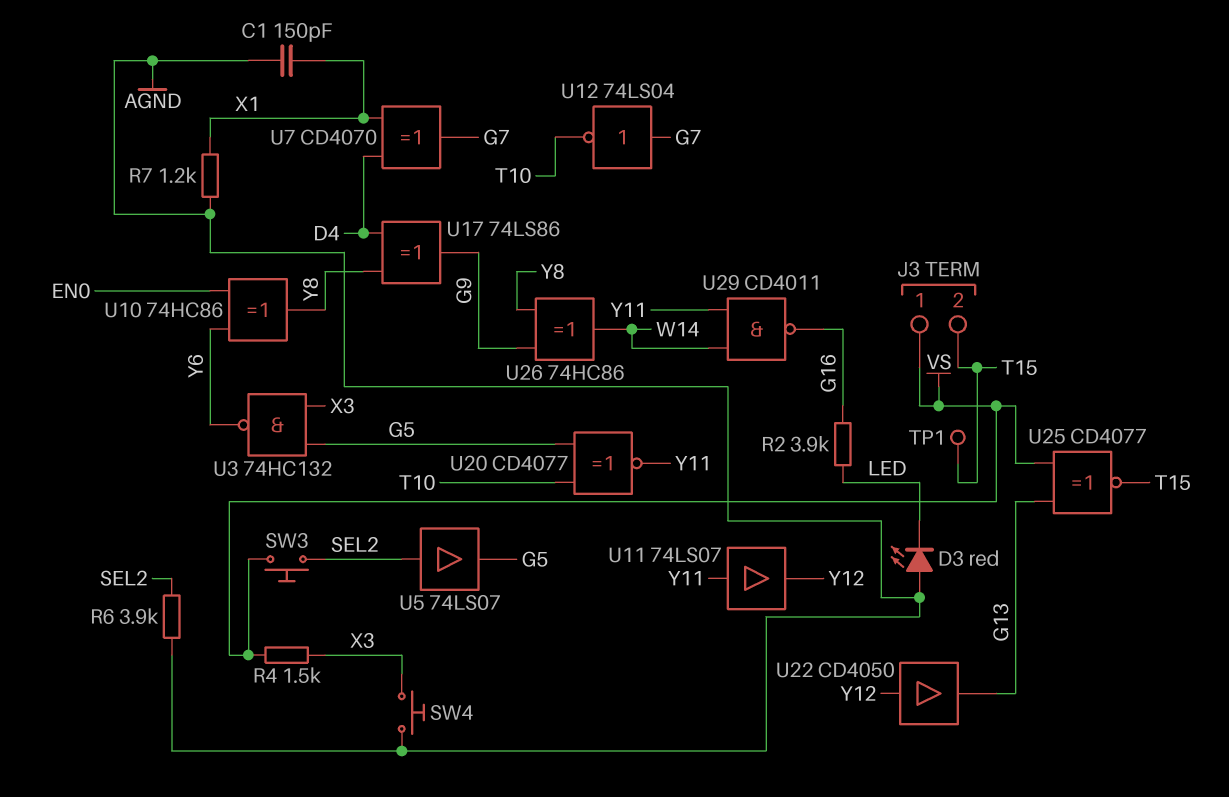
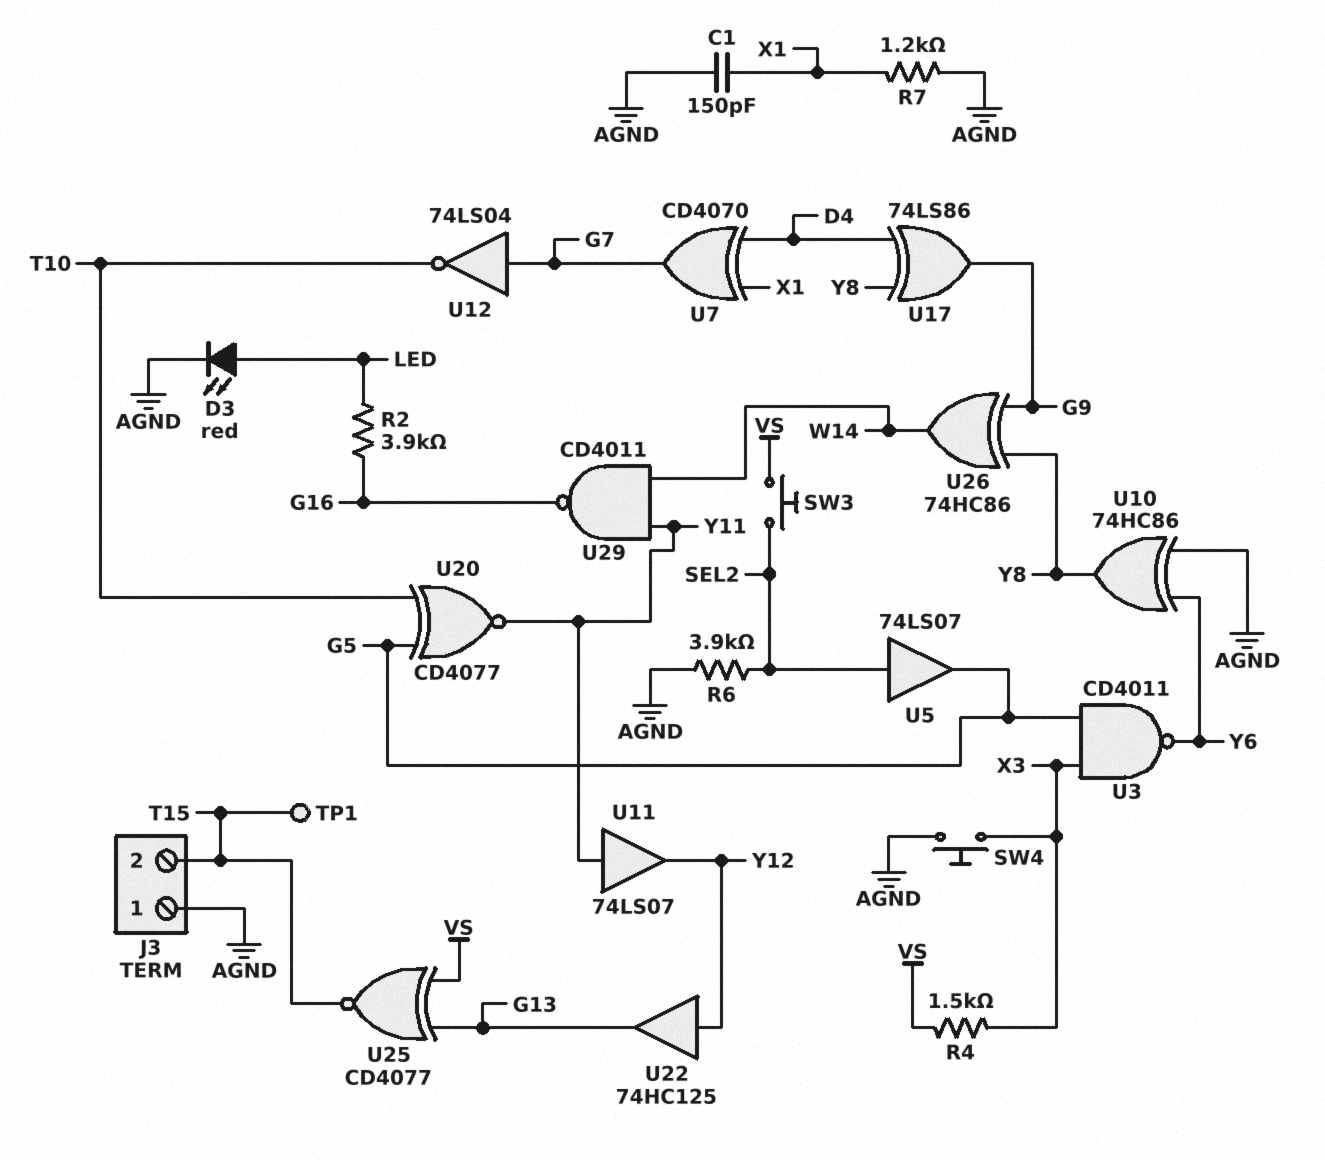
D3: LED red (A AGND, K LED) -> LED red (A LED, K AGND)
J3 pin 1: VS -> AGND
U3: NAND 74HC132 (in G5, in X3, out Y6) -> NAND CD4011 (in G5, in X3, out Y6)
U10: XOR 74HC86 (in EN0, in Y6, out Y8) -> XOR 74HC86 (in AGND, in Y6, out Y8)
U22: buffer CD4050 (in Y12, out G13) -> buffer 74HC125 (in Y12, out G13)

